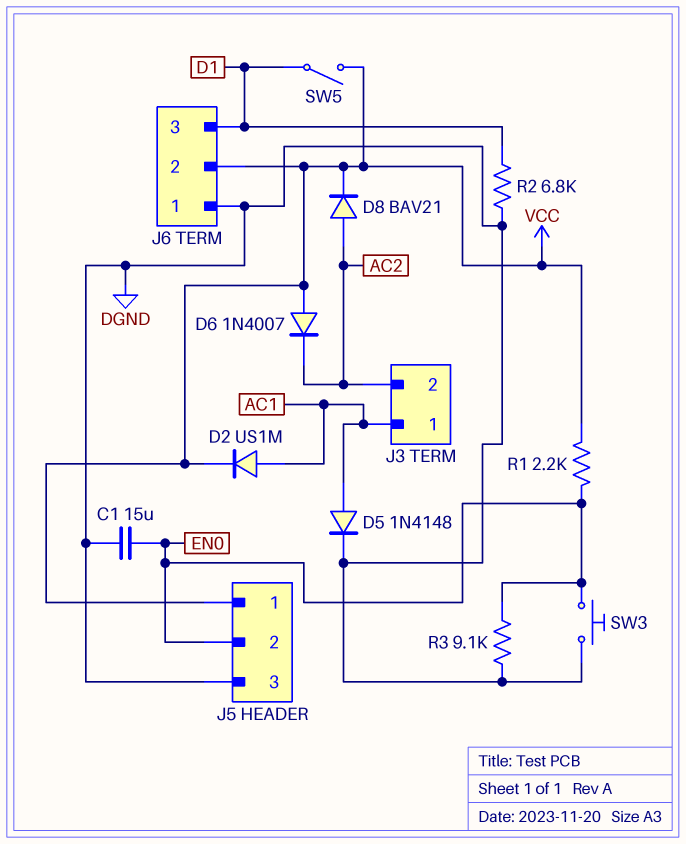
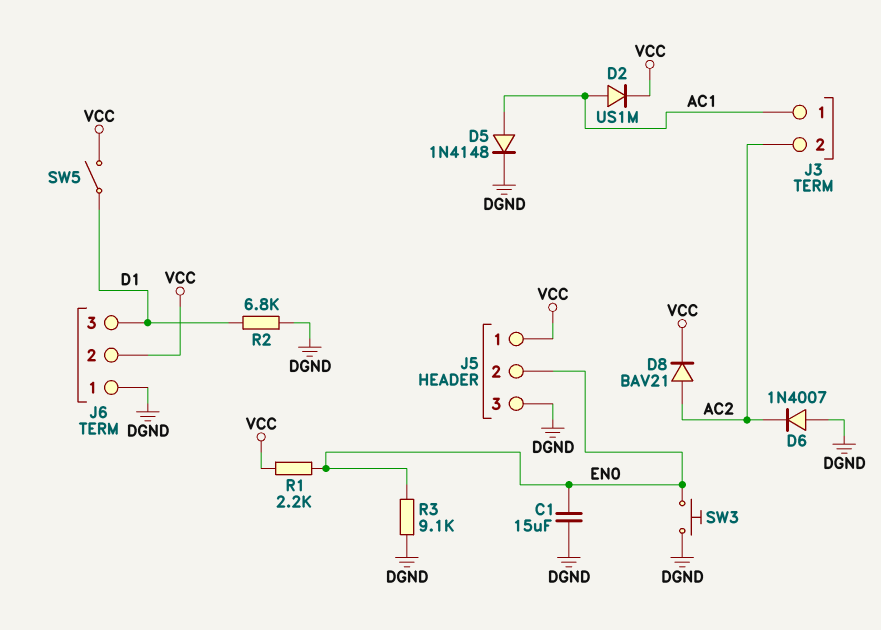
D6: diode 1N4007 (A VCC, K AC2) -> diode 1N4007 (A DGND, K AC2)

